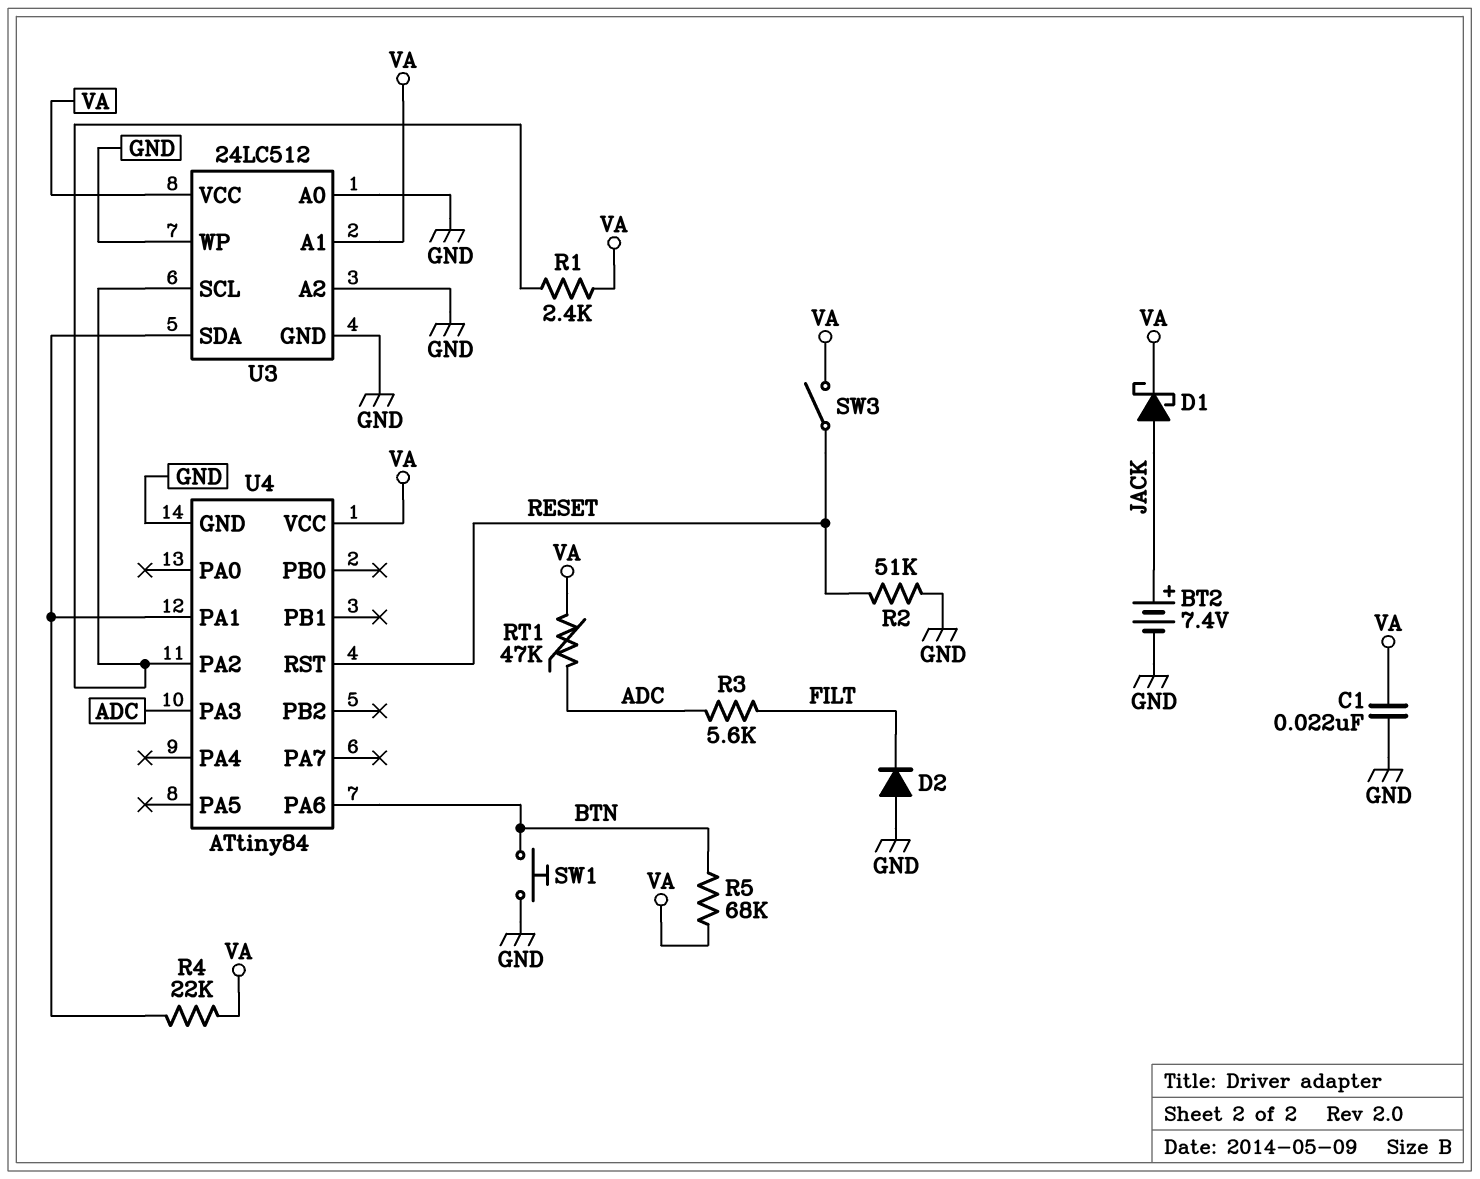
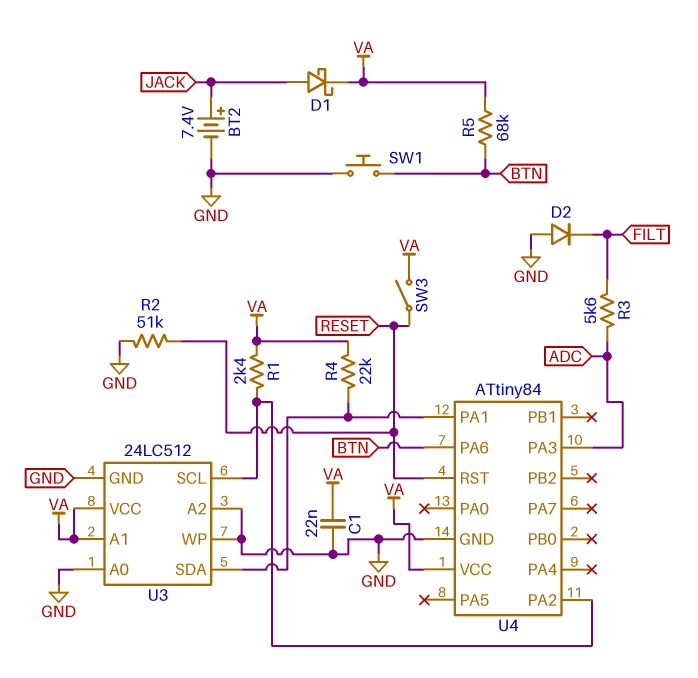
RT1: 47k (ADC, VA) -> none

